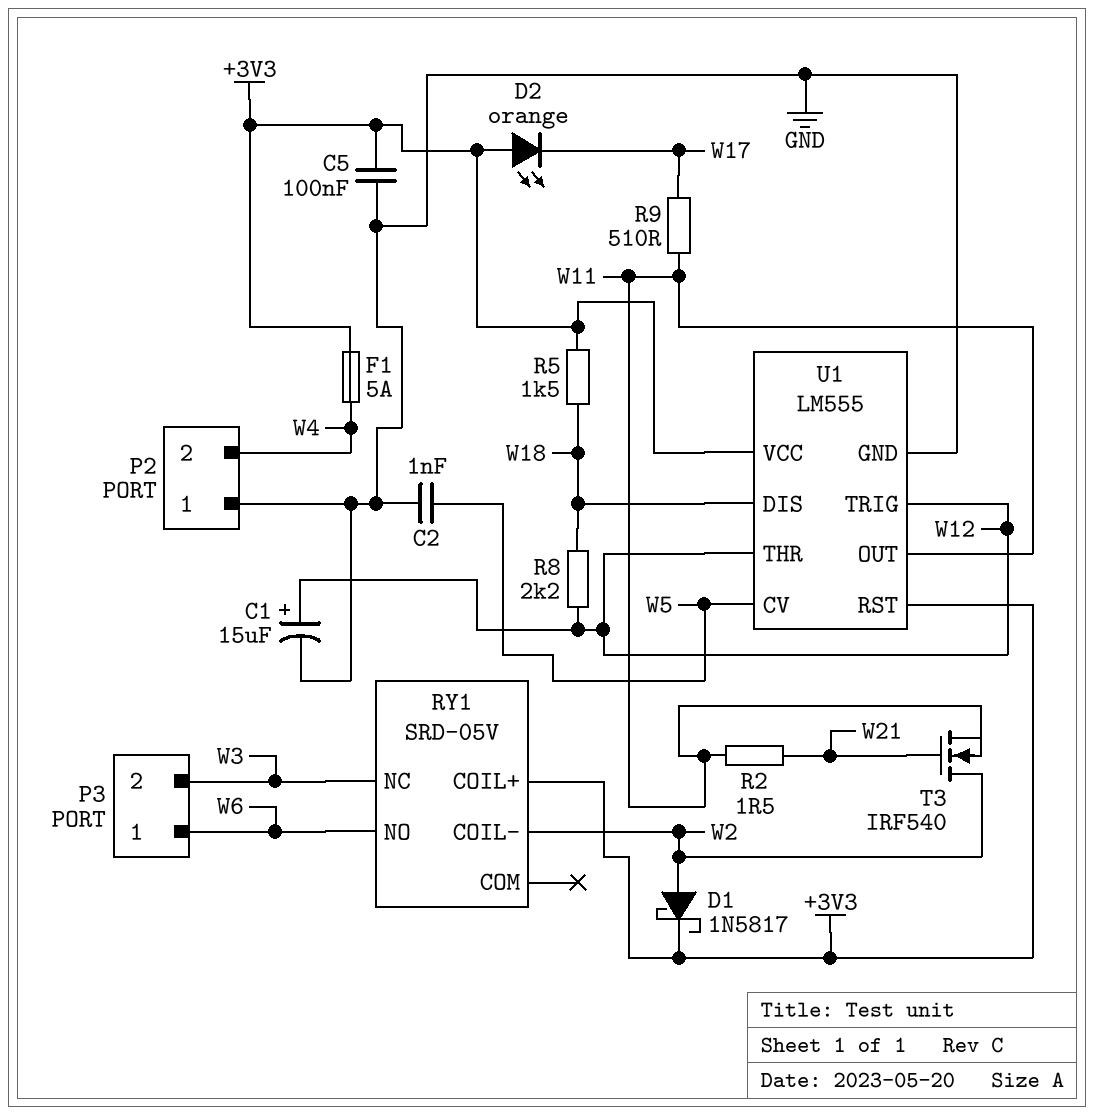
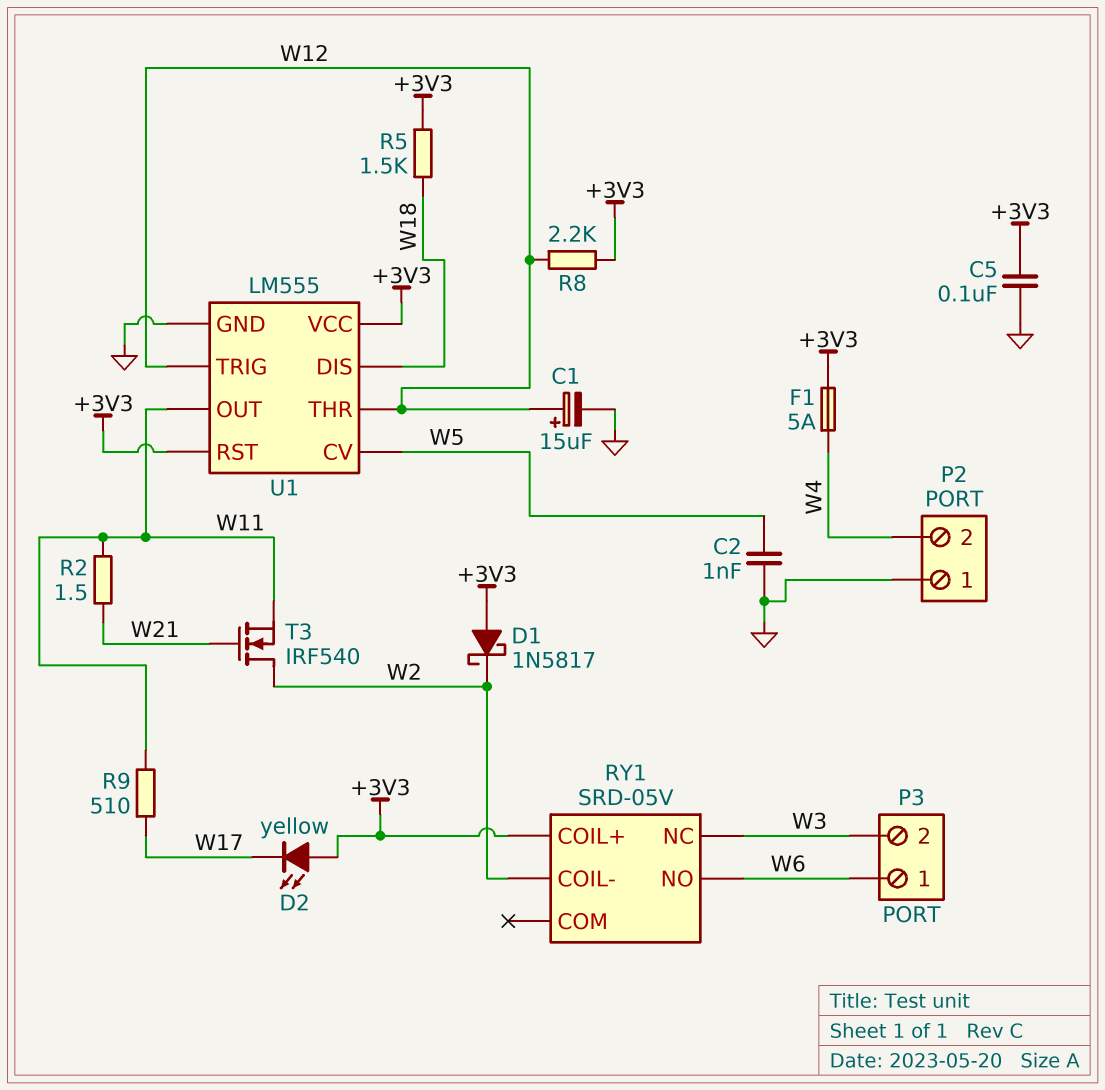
D1: schottky 1N5817 (A W2, K +3V3) -> schottky 1N5817 (A +3V3, K W2)
D2: LED orange (A +3V3, K W17) -> LED yellow (A +3V3, K W17)
R8: 2.2k (W12, W18) -> 2.2k (+3V3, W12)

